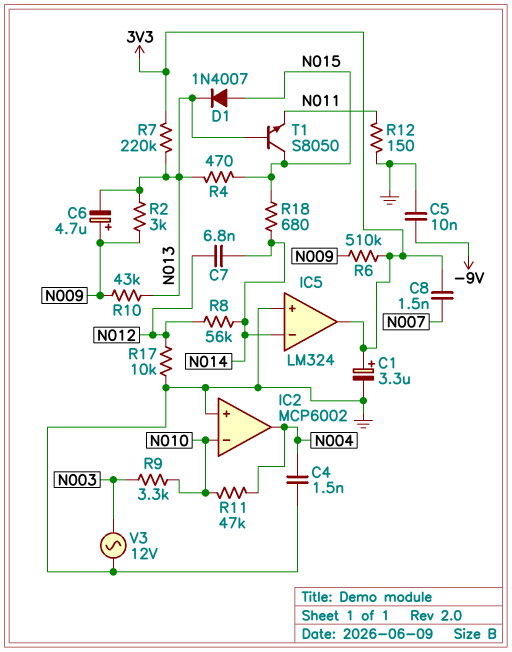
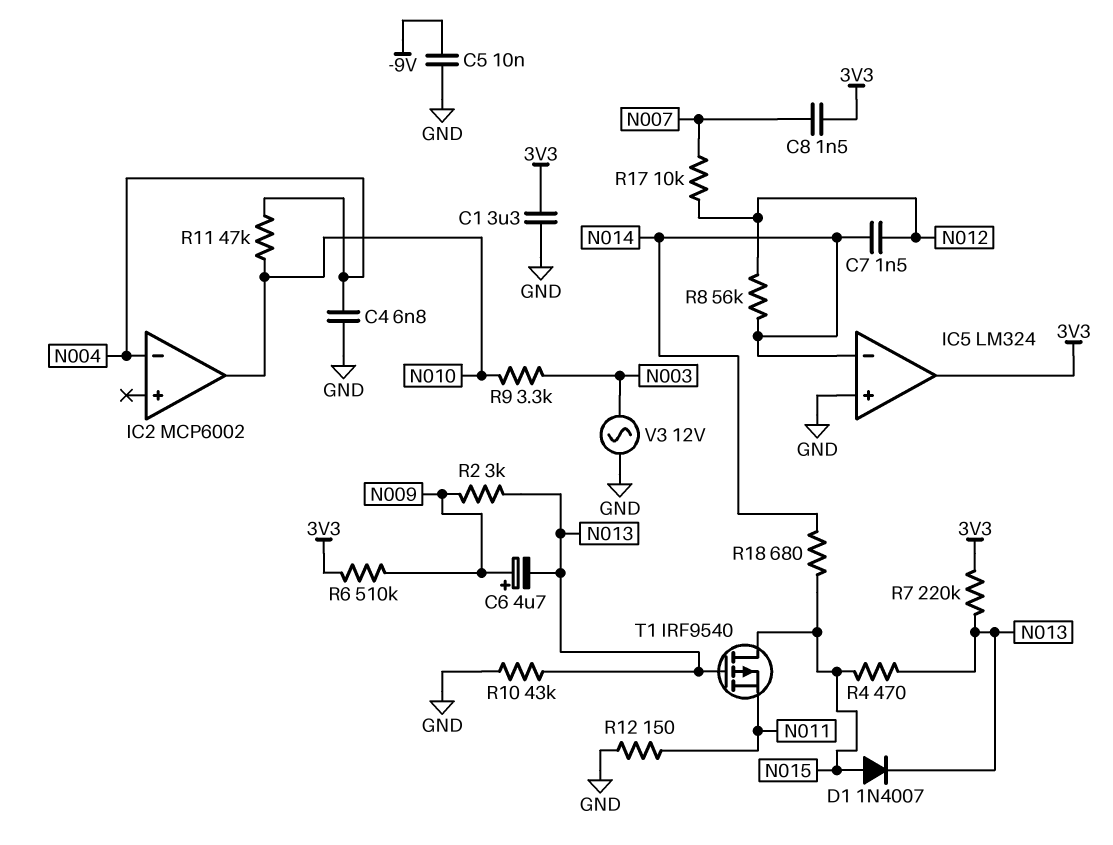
C1: 3.3uF (plus 3V3, minus GND) -> 3.3uF (3V3, GND)
C4: 1.5nF (GND, N004) -> 6.8nF (GND, N004)
C7: 6.8nF (N012, N014) -> 1.5nF (N012, N014)
IC2 pin in+: GND -> none
IC2 pin in-: N010 -> N004
IC2 pin out: N004 -> N010
R10: 43k (N009, N013) -> 43k (GND, N013)
R17: 10k (GND, N012) -> 10k (N007, N012)
T1: NPN S8050 (B N013, C N015, E N011) -> PMOS IRF9540 (G N013, D N015, S N011)

